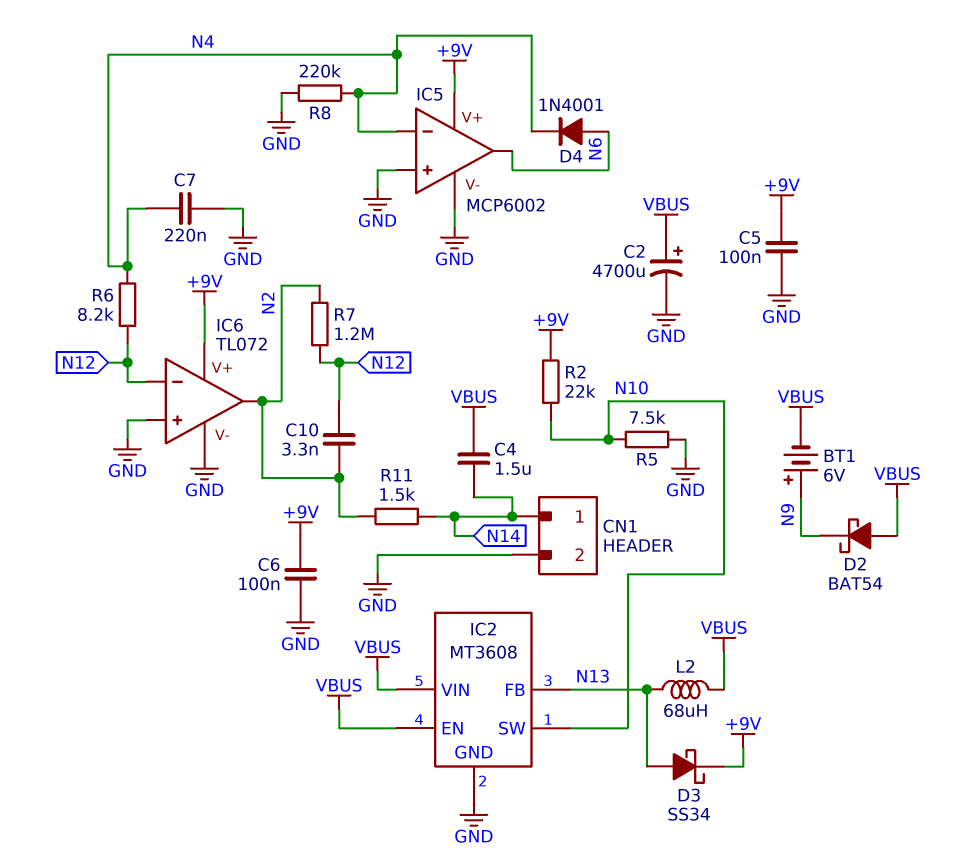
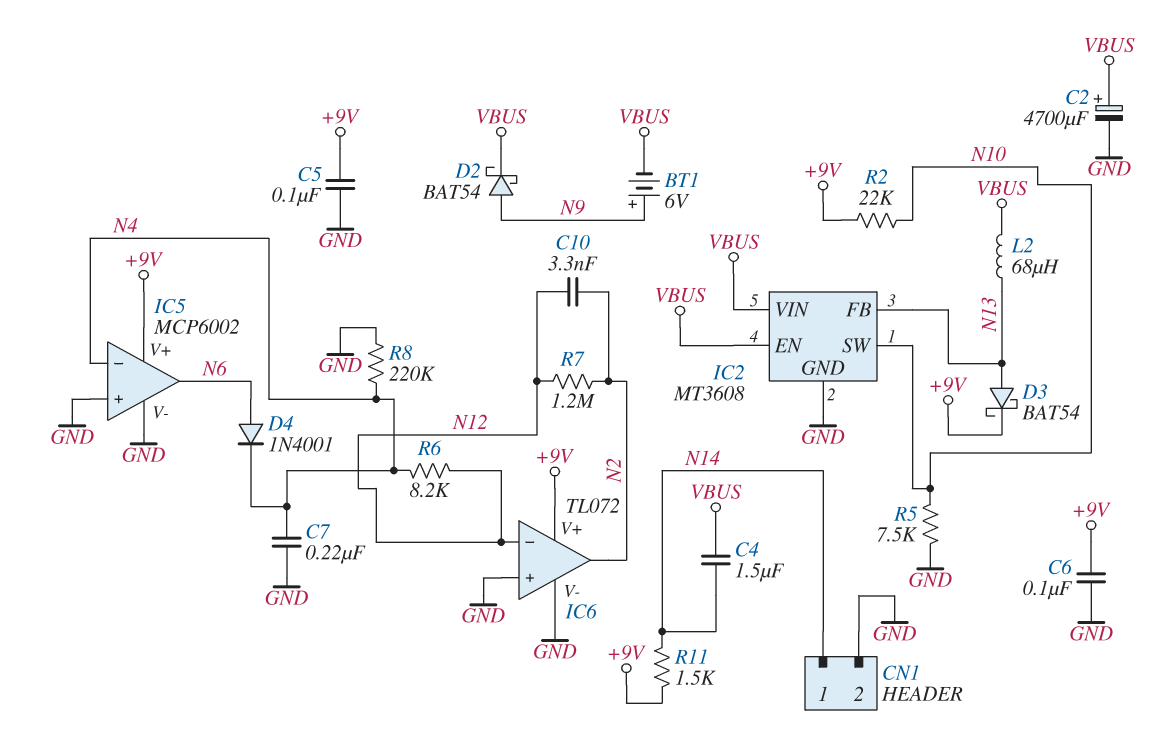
D2: schottky BAT54 (A VBUS, K N9) -> schottky BAT54 (A N9, K VBUS)
D3: schottky SS34 (A N13, K +9V) -> schottky BAT54 (A N13, K +9V)
R11: 1.5k (N2, N14) -> 1.5k (+9V, N14)

